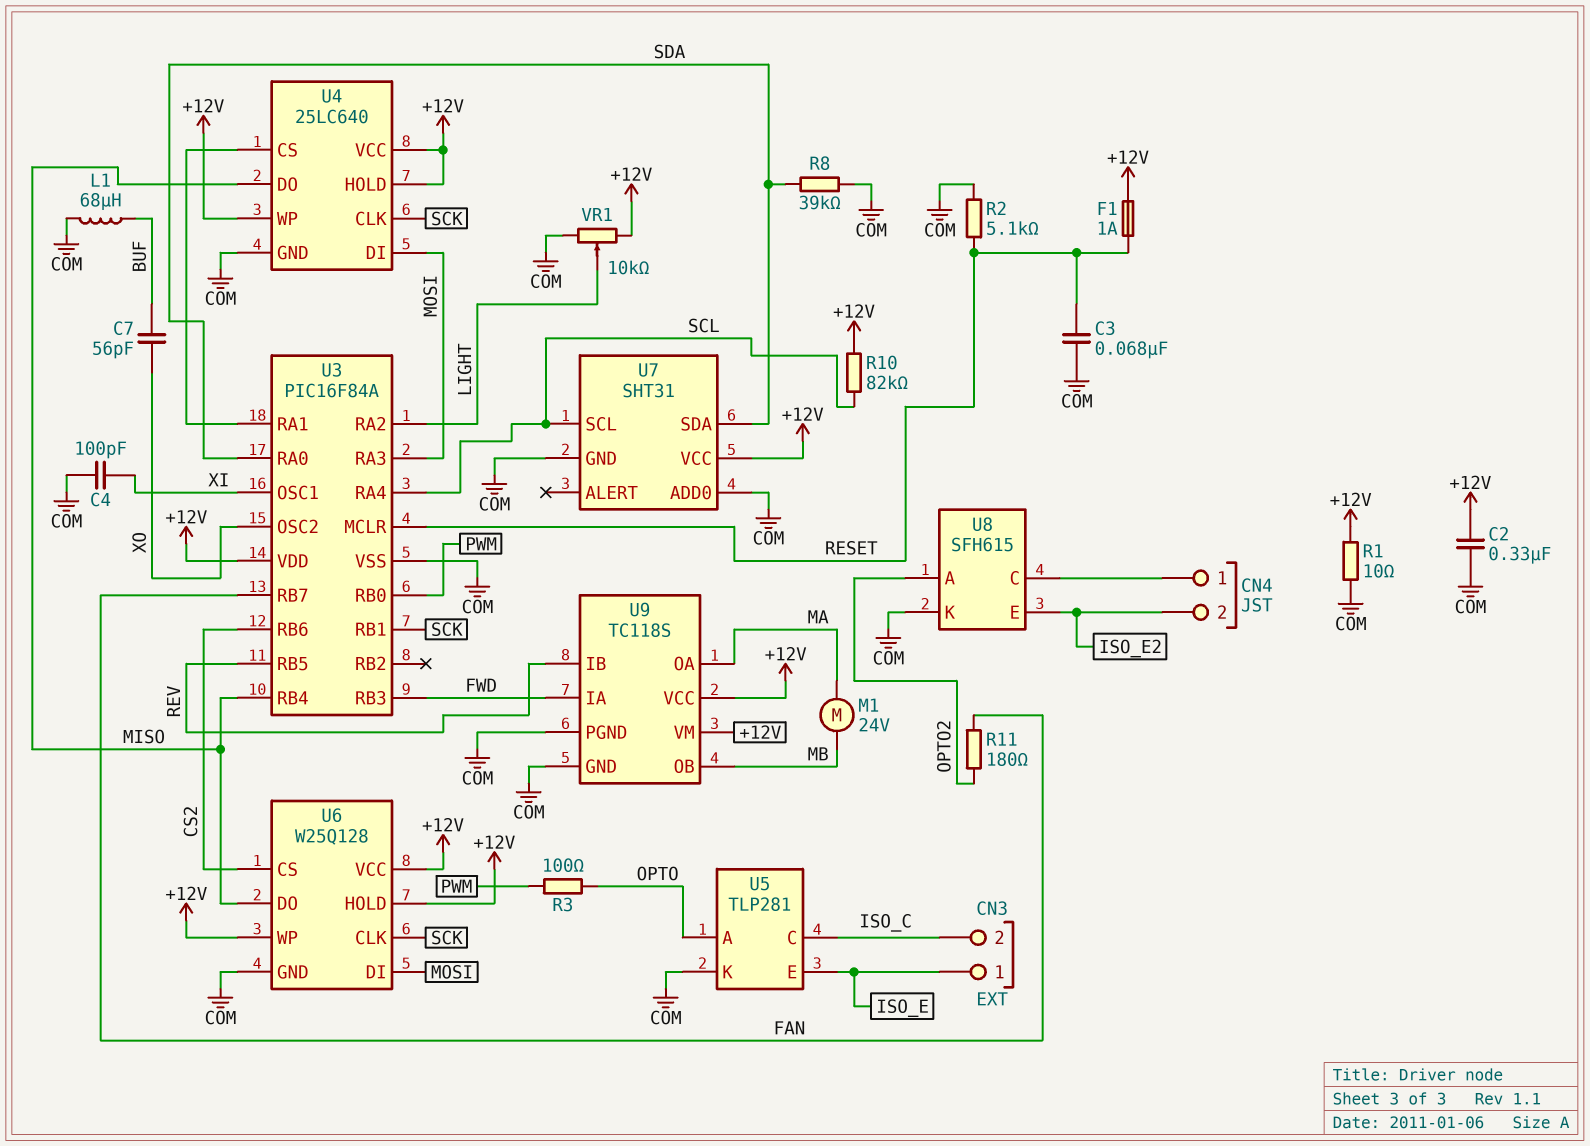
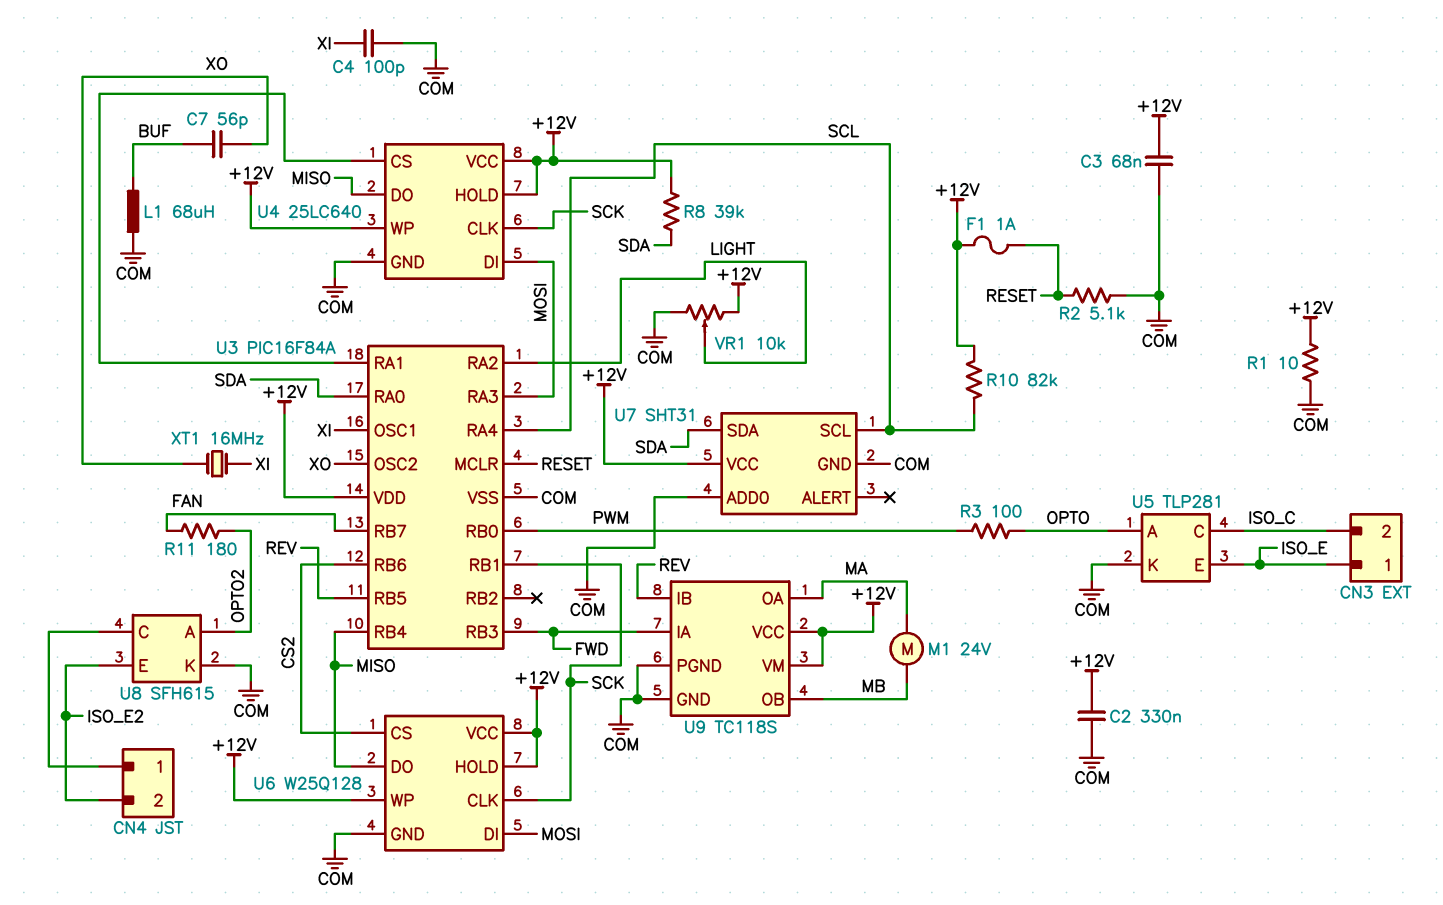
C3: 68nF (COM, RESET) -> 68nF (+12V, COM)
R8: 39k (COM, SDA) -> 39k (+12V, SDA)
XT1: none -> 16MHz (XI, XO)

